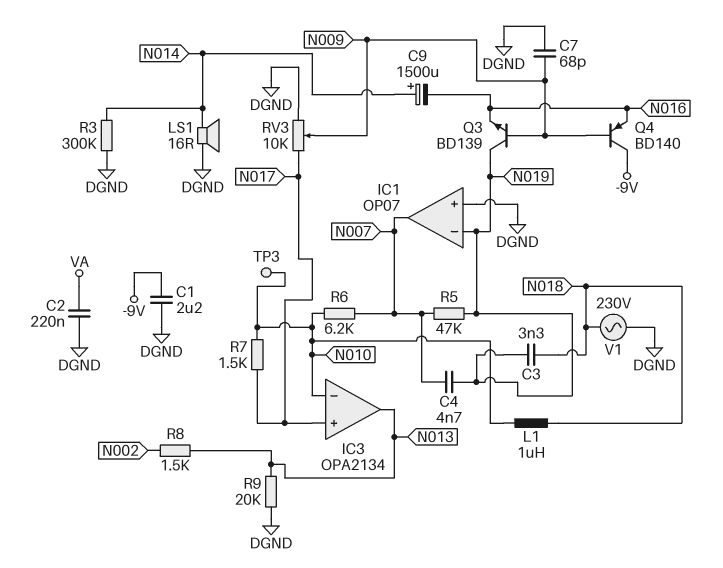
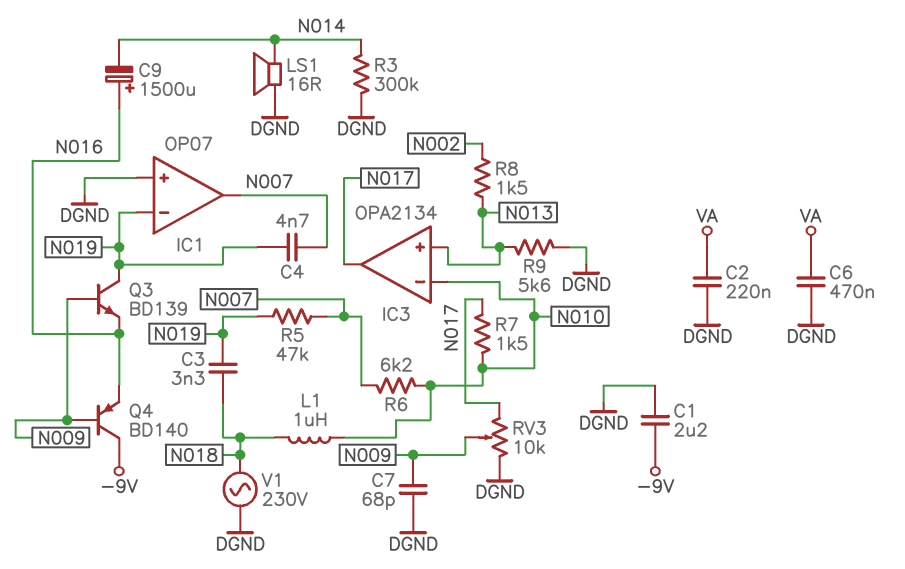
C6: none -> 470nF (DGND, VA)
C9: 1500uF (plus N014, minus N016) -> 1500uF (plus N016, minus N014)
IC3 pin in+: N017 -> N013
IC3 pin out: N013 -> N017
R9: 20k (DGND, N013) -> 5.6k (DGND, N013)
TP3: test point (N010) -> none

